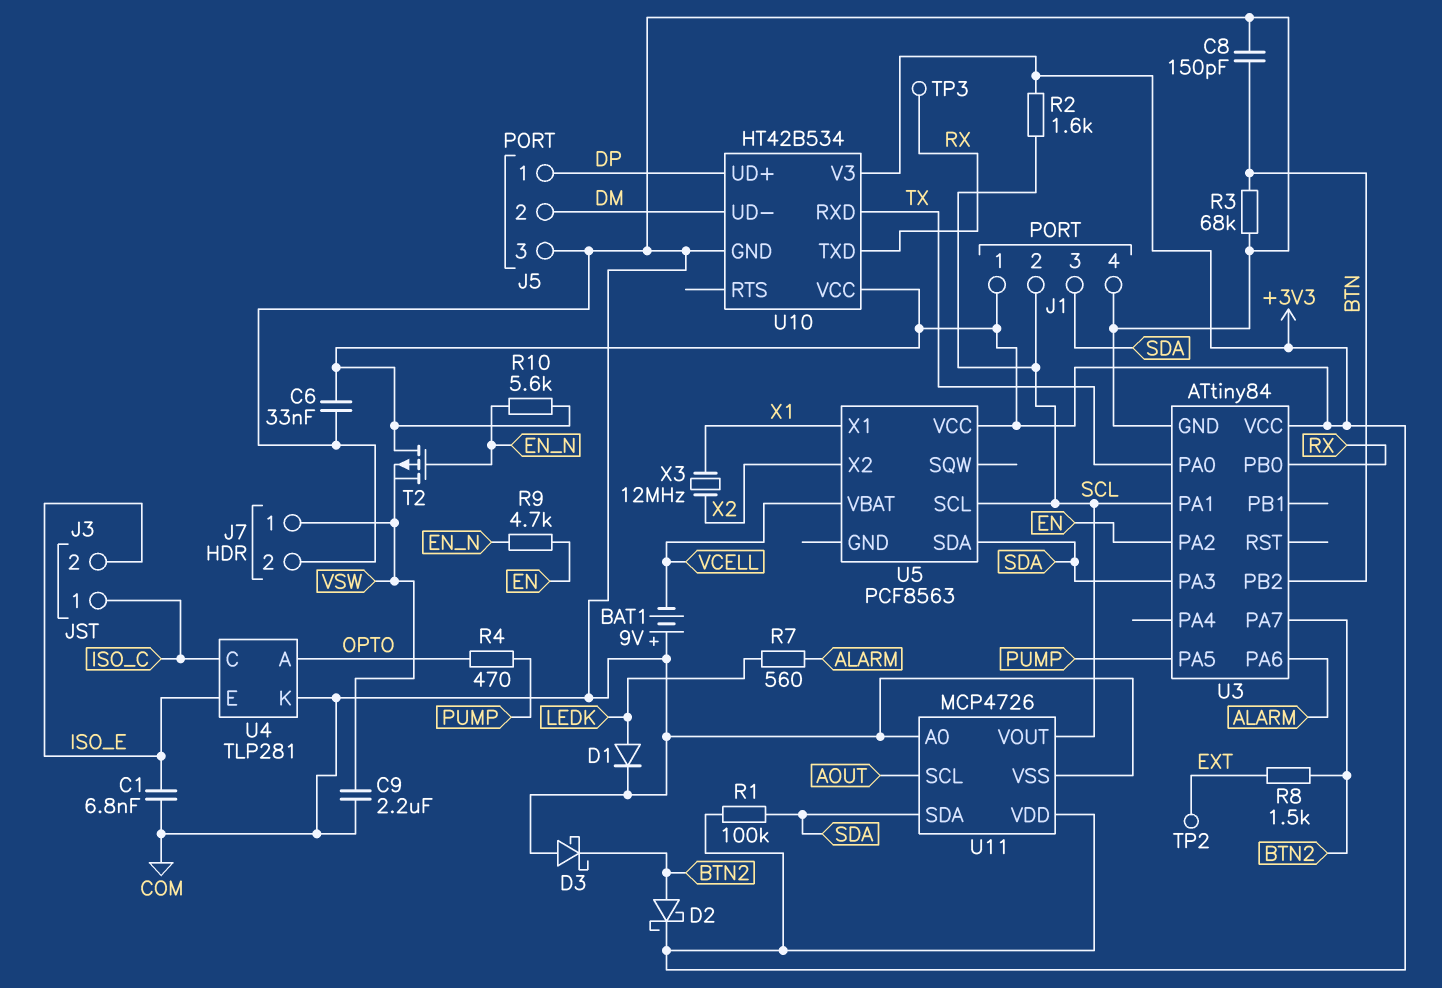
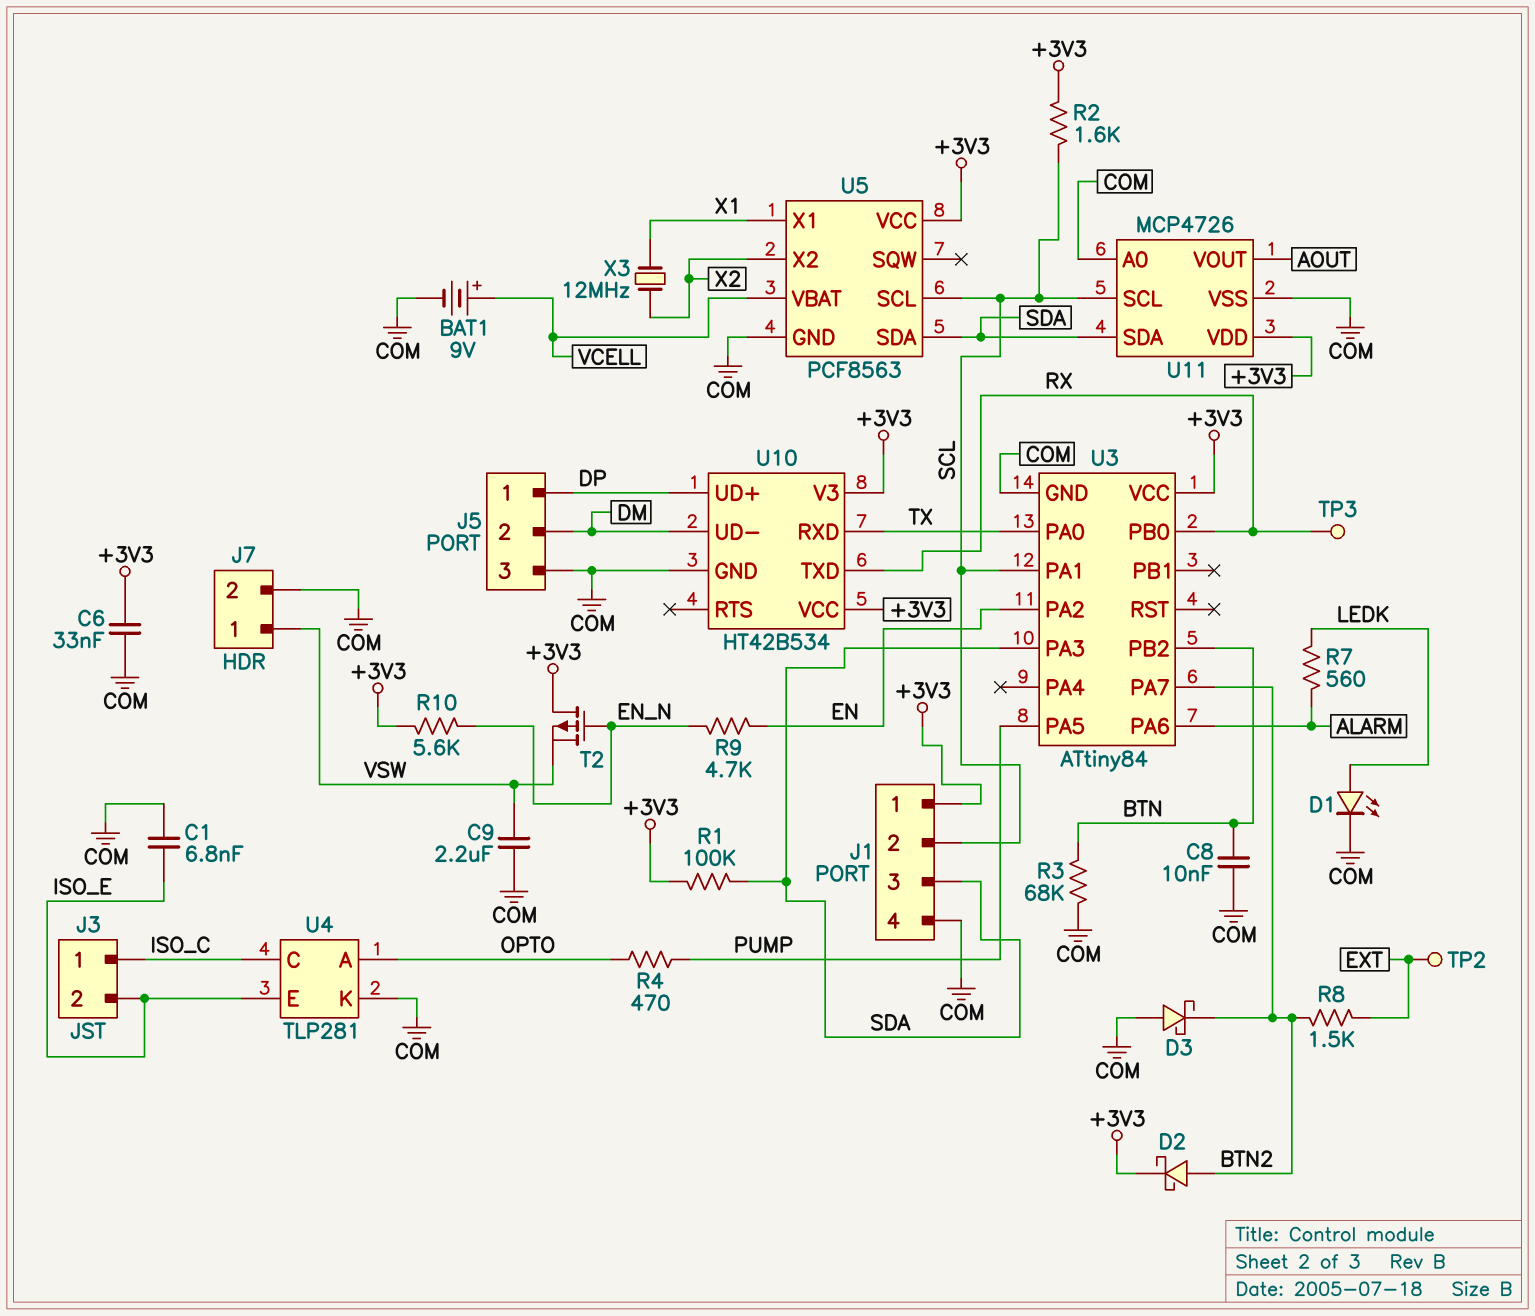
BAT1: 9V (plus COM, minus VCELL) -> 9V (plus VCELL, minus COM)
C8: 150pF (BTN, COM) -> 10nF (BTN, COM)
D1: diode (A LEDK, K COM) -> LED (A LEDK, K COM)
U5 pin GND: none -> COM
U11 pin SCL: AOUT -> SCL
U11 pin VOUT: SCL -> AOUT

